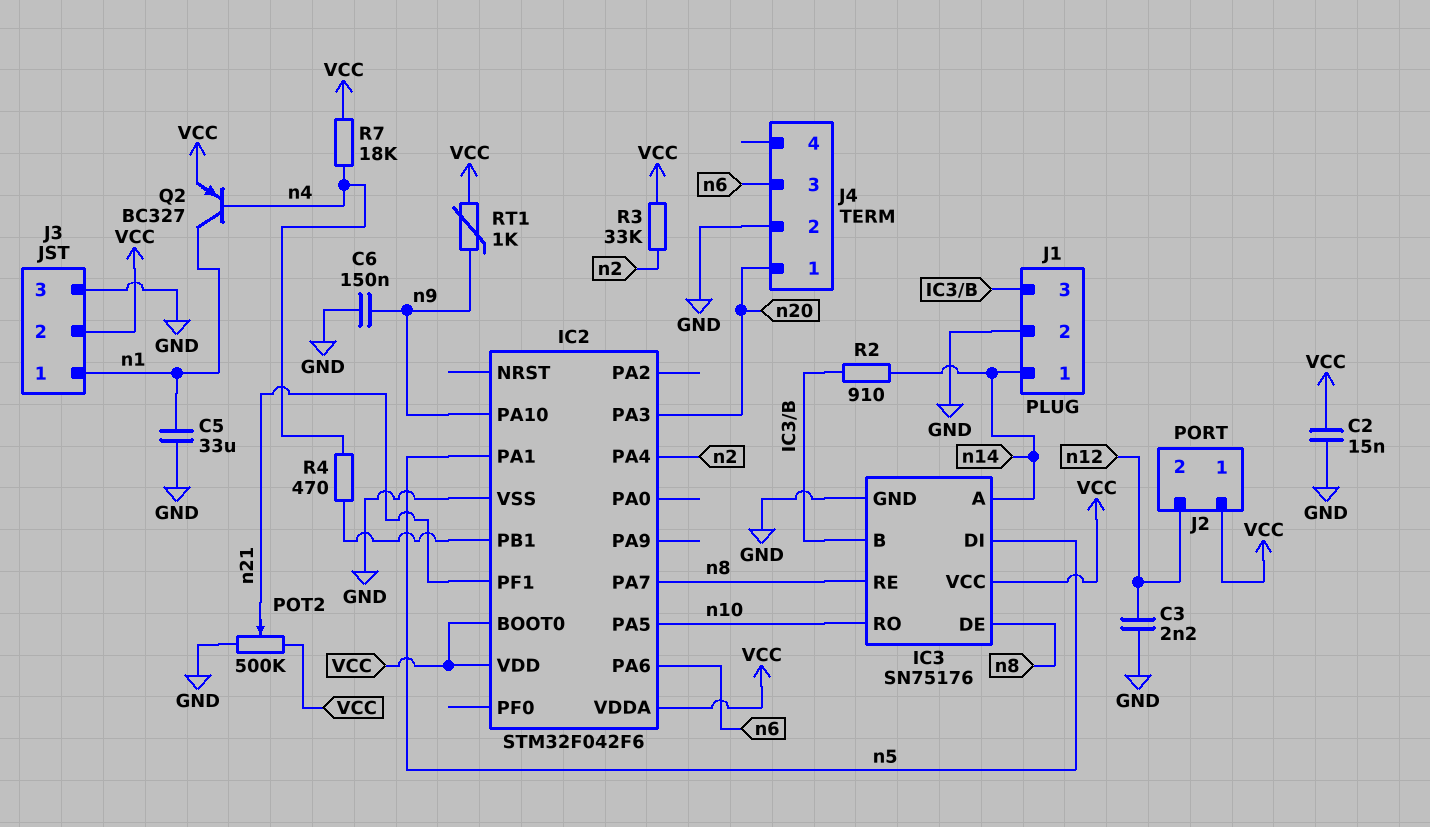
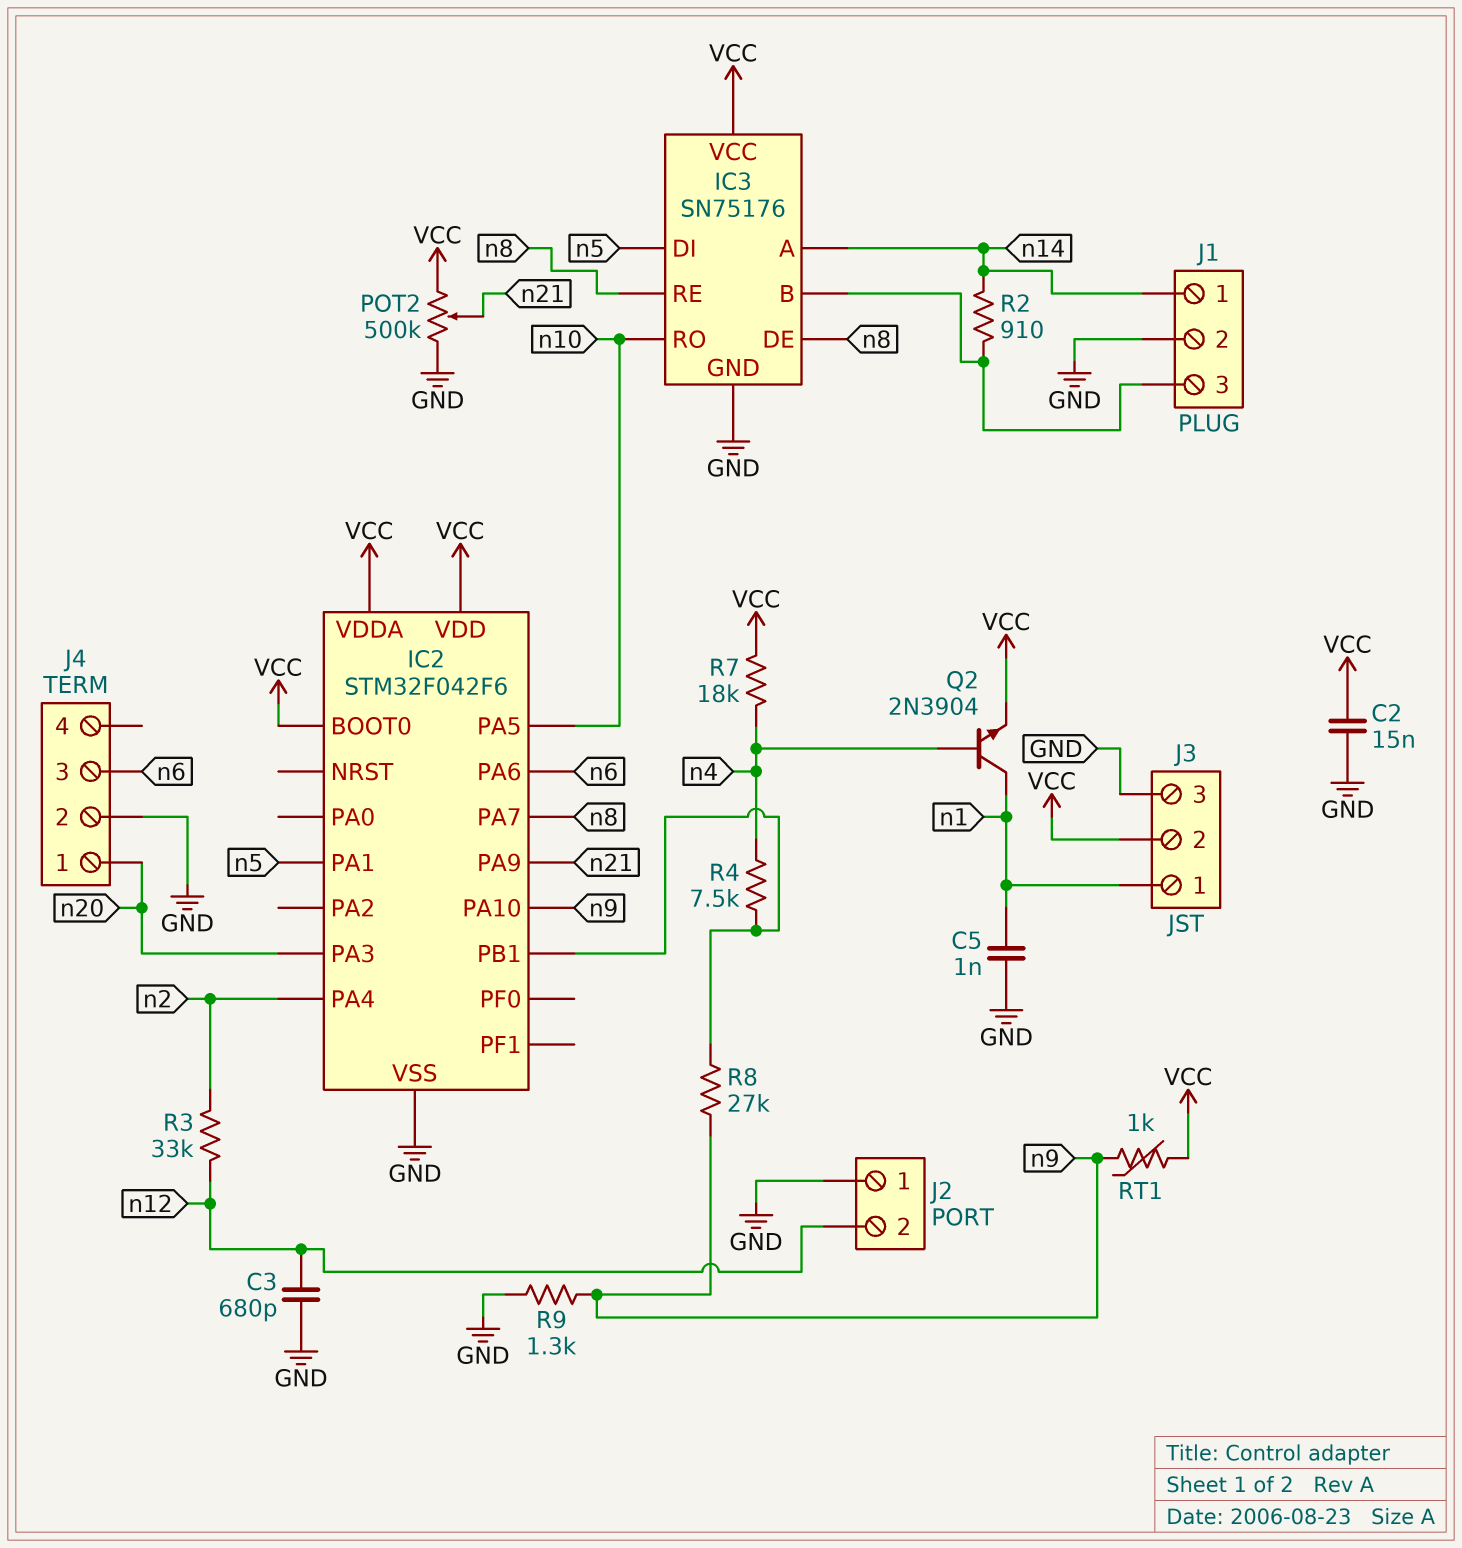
C3: 2.2nF (GND, n12) -> 680pF (GND, n12)
C5: 33uF (GND, n1) -> 1nF (GND, n1)
C6: 150nF (GND, n9) -> none
IC2 pin PA9: none -> n21
IC2 pin PF1: n21 -> none
J2 pin 1: VCC -> GND
Q2: PNP BC327 (B n4, C n1, E VCC) -> NPN 2N3904 (B n4, C n1, E VCC)
R3: 33k (VCC, n2) -> 33k (n2, n12)
R4: 470 (IC2/PB1, n4) -> 7.5k (IC2/PB1, n4)
R8: none -> 27k (IC2/PB1, n9)
R9: none -> 1.3k (GND, n9)

